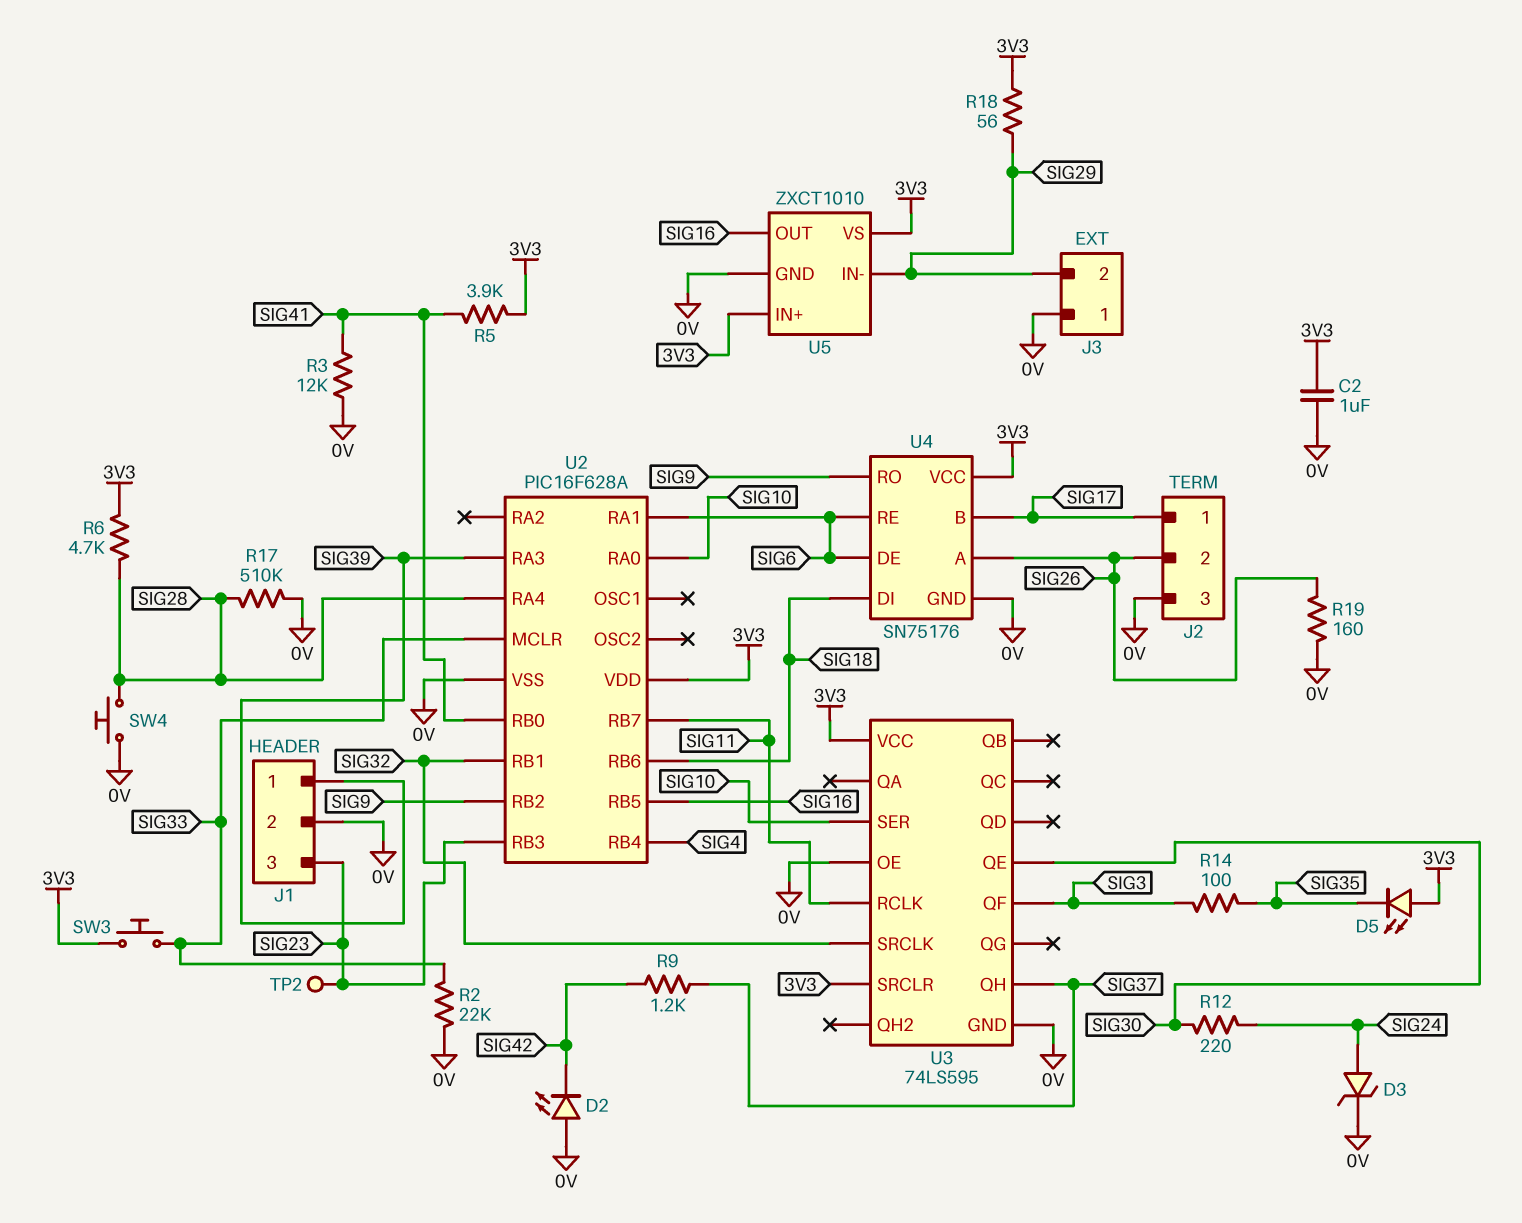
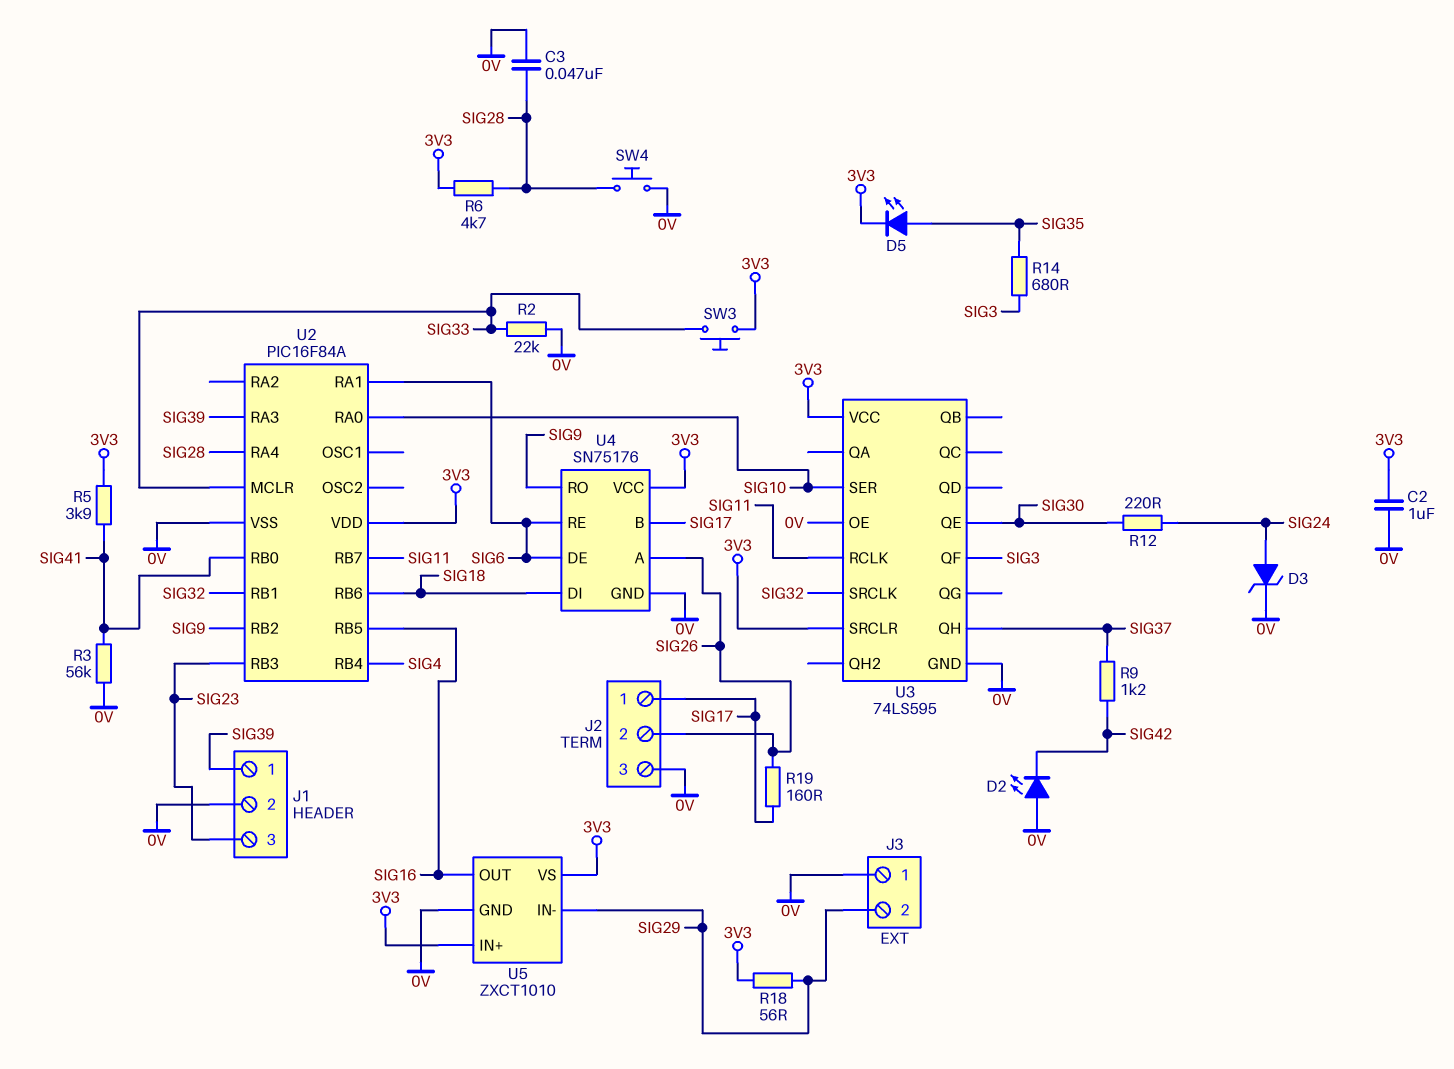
C3: none -> 47nF (0V, SIG28)
D5: LED (A 3V3, K SIG35) -> LED (A SIG35, K 3V3)
R3: 12k (0V, SIG41) -> 56k (0V, SIG41)
R14: 100 (SIG3, SIG35) -> 680 (SIG3, SIG35)
R17: 510k (0V, SIG28) -> none
R19: 160 (0V, SIG26) -> 160 (SIG17, SIG26)
TP2: test point (SIG23) -> none
U2: PIC16F628A -> PIC16F84A

